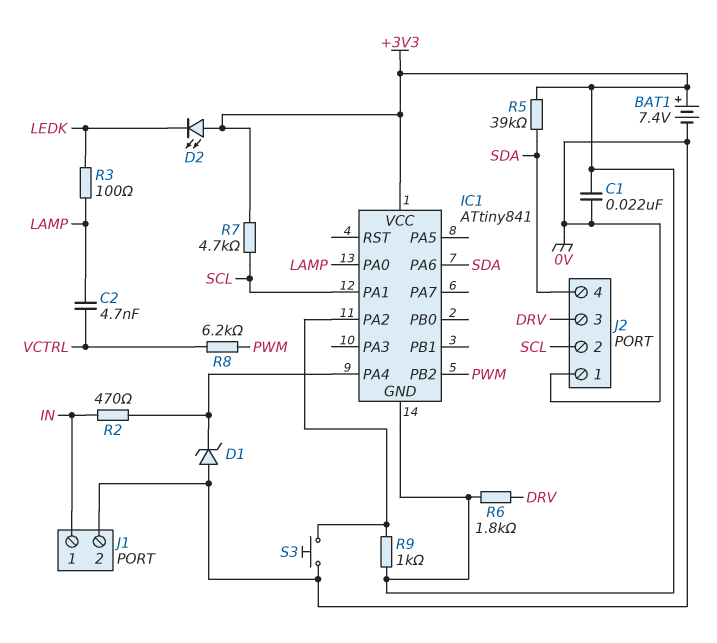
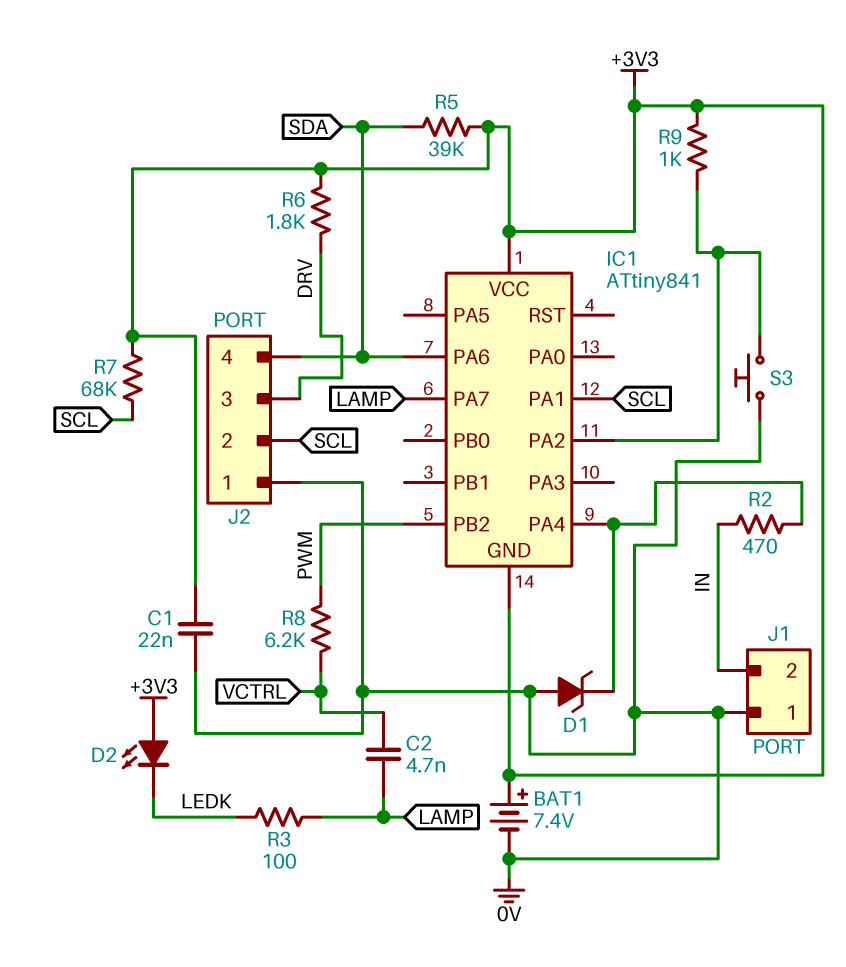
IC1 pin PA0: LAMP -> none
IC1 pin PA7: none -> LAMP
J1 pin 1: IN -> 0V
J1 pin 2: 0V -> IN
R7: 4.7k (+3V3, SCL) -> 68k (+3V3, SCL)

